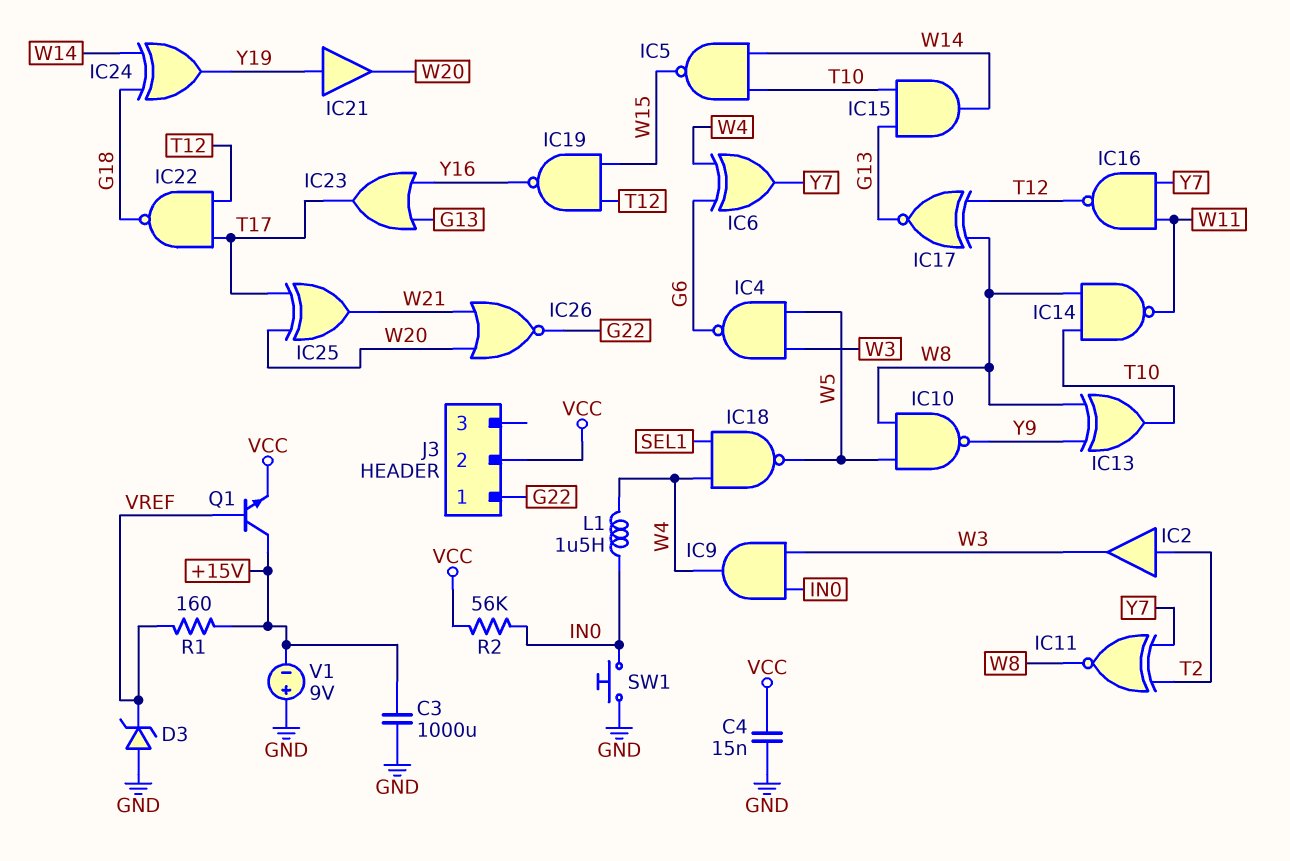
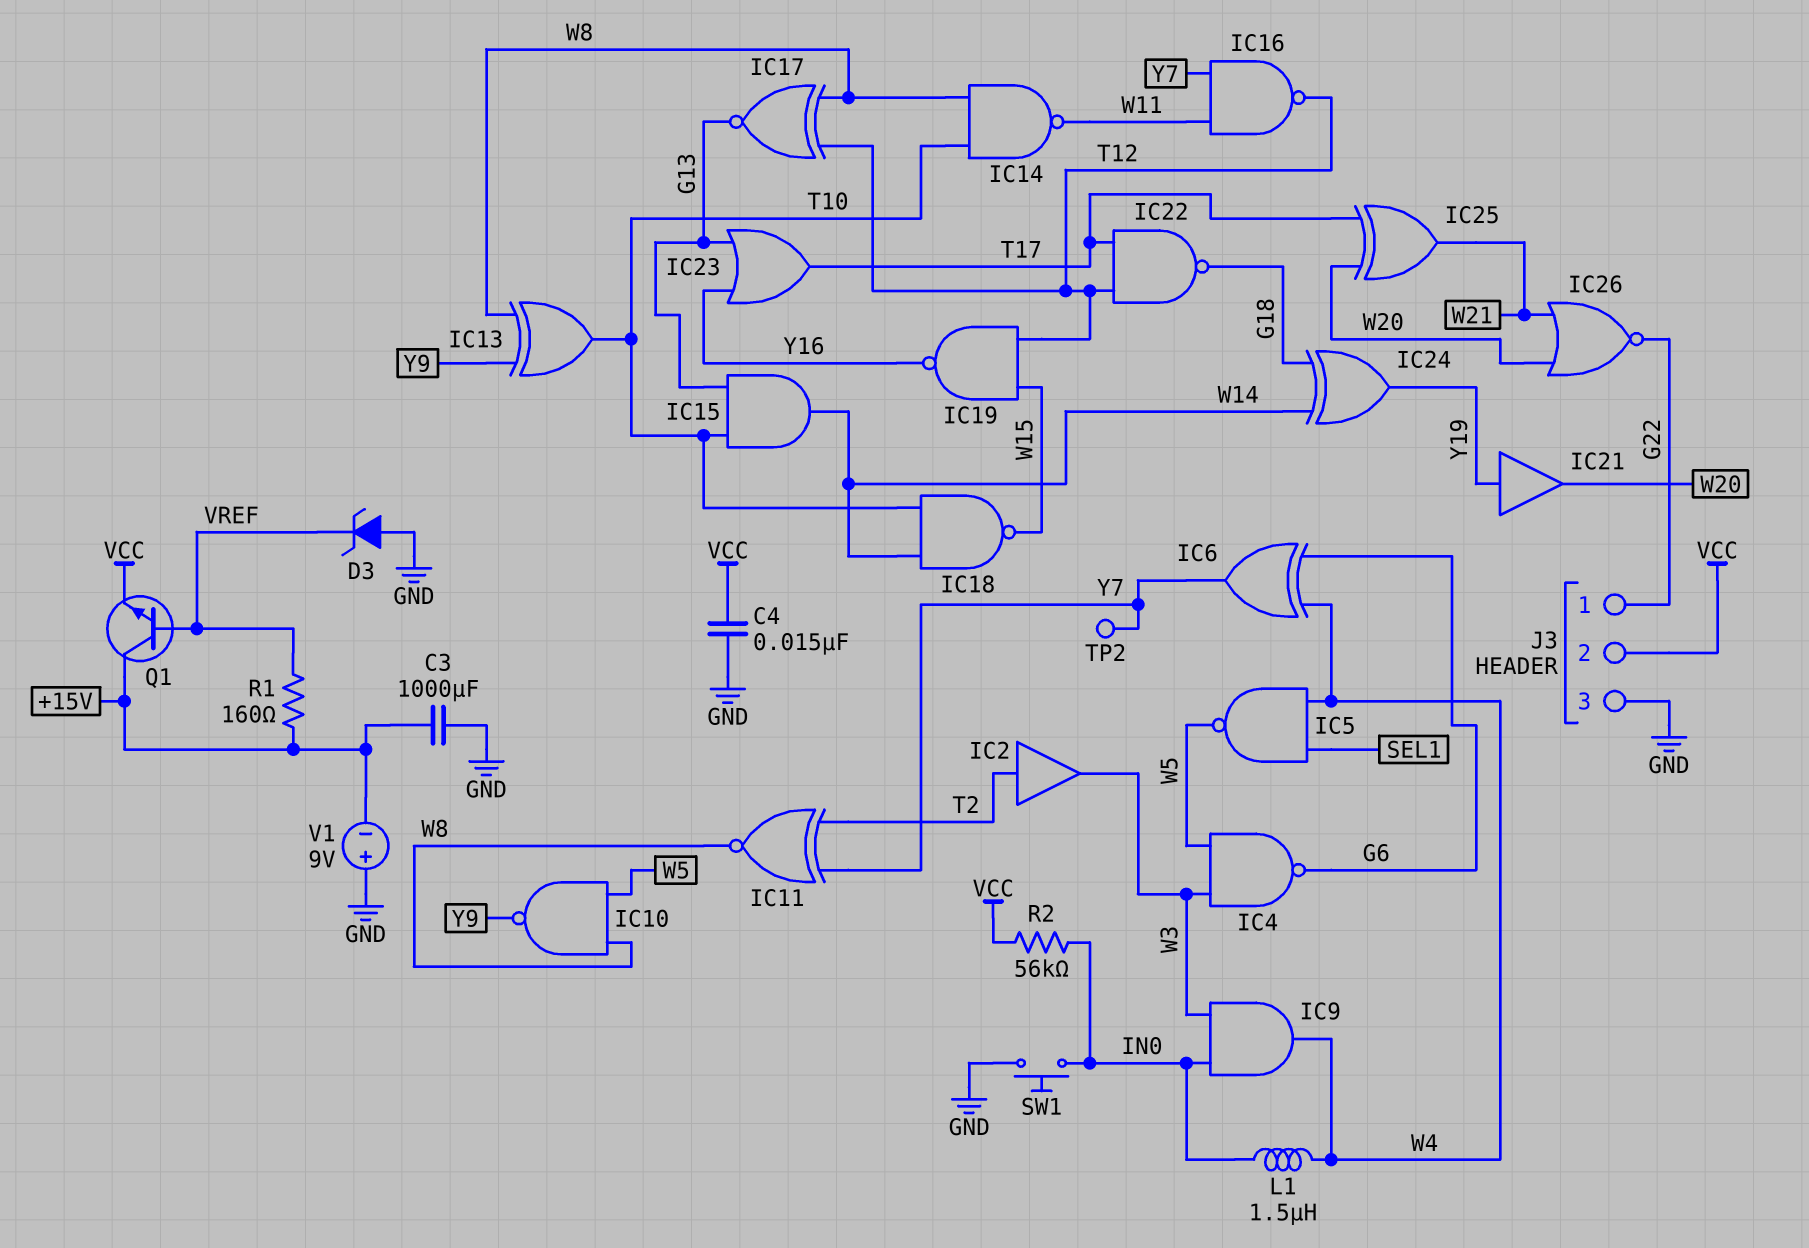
IC5: NAND (in T10, in W14, out W15) -> NAND (in SEL1, in W4, out W5)
IC18: NAND (in SEL1, in W4, out W5) -> NAND (in T10, in W14, out W15)
J3 pin 3: none -> GND
TP2: none -> test point (Y7)

